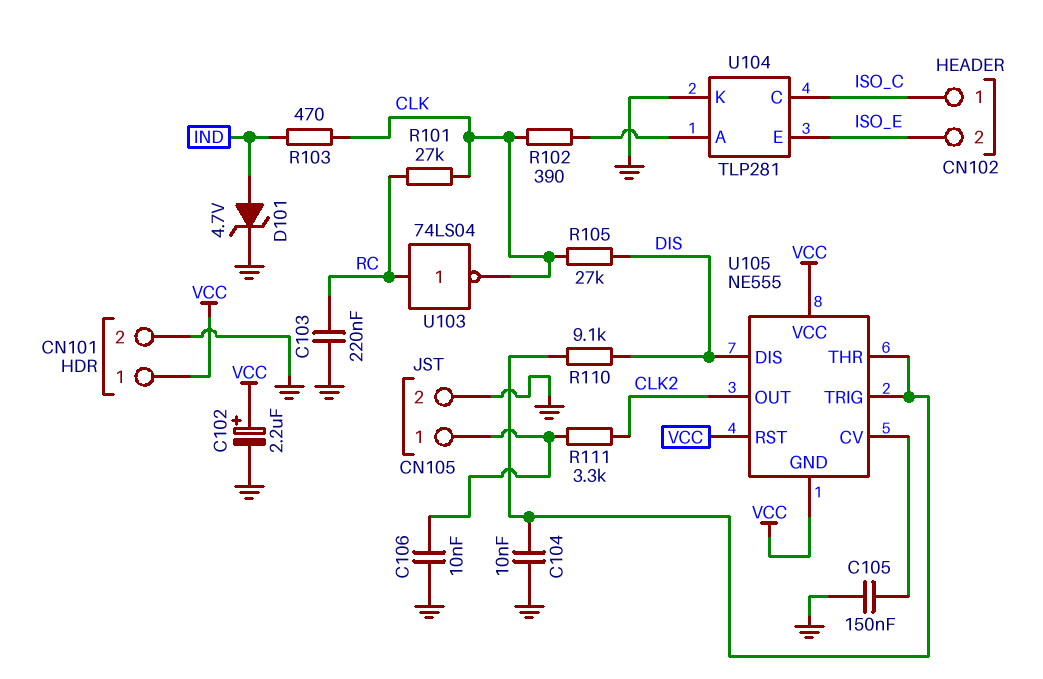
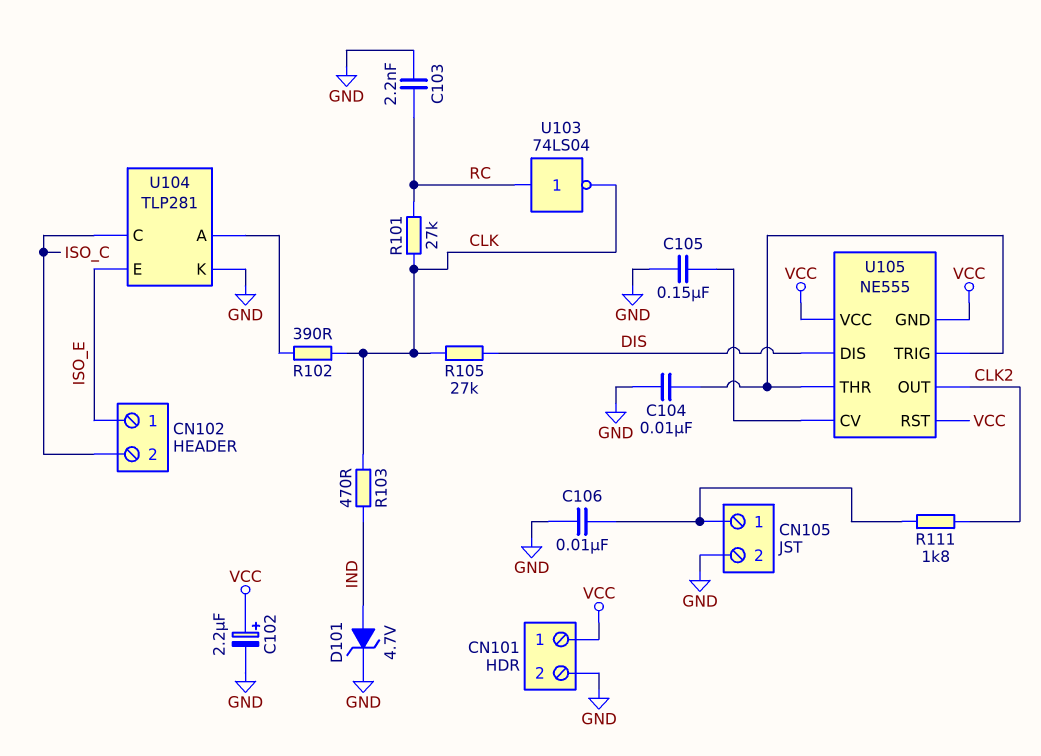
C103: 220nF (GND, RC) -> 2.2nF (GND, RC)
CN102 pin 1: ISO_C -> ISO_E
CN102 pin 2: ISO_E -> ISO_C
R110: 9.1k (DIS, U105/THR) -> none
R111: 3.3k (CLK2, CN105/1) -> 1.8k (CLK2, CN105/1)

